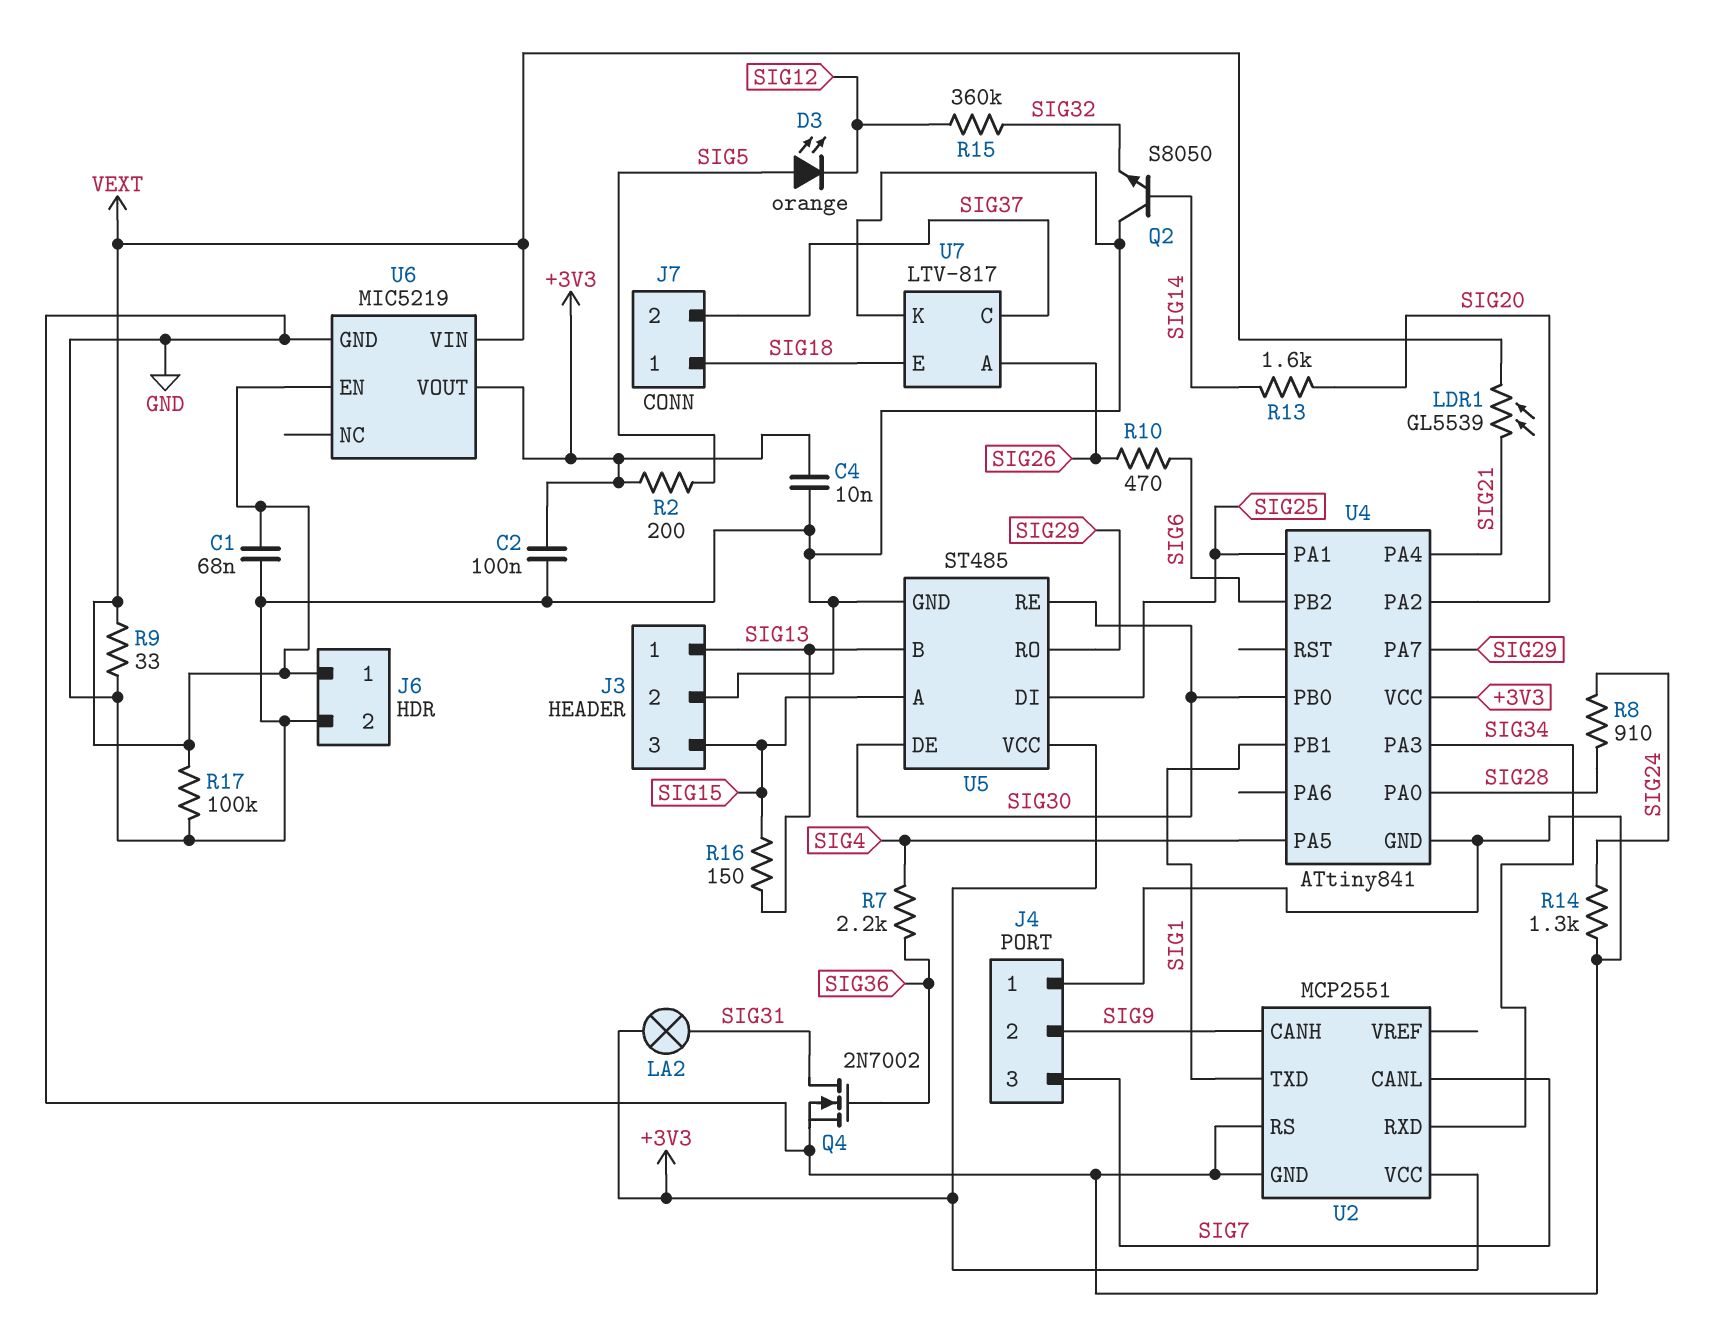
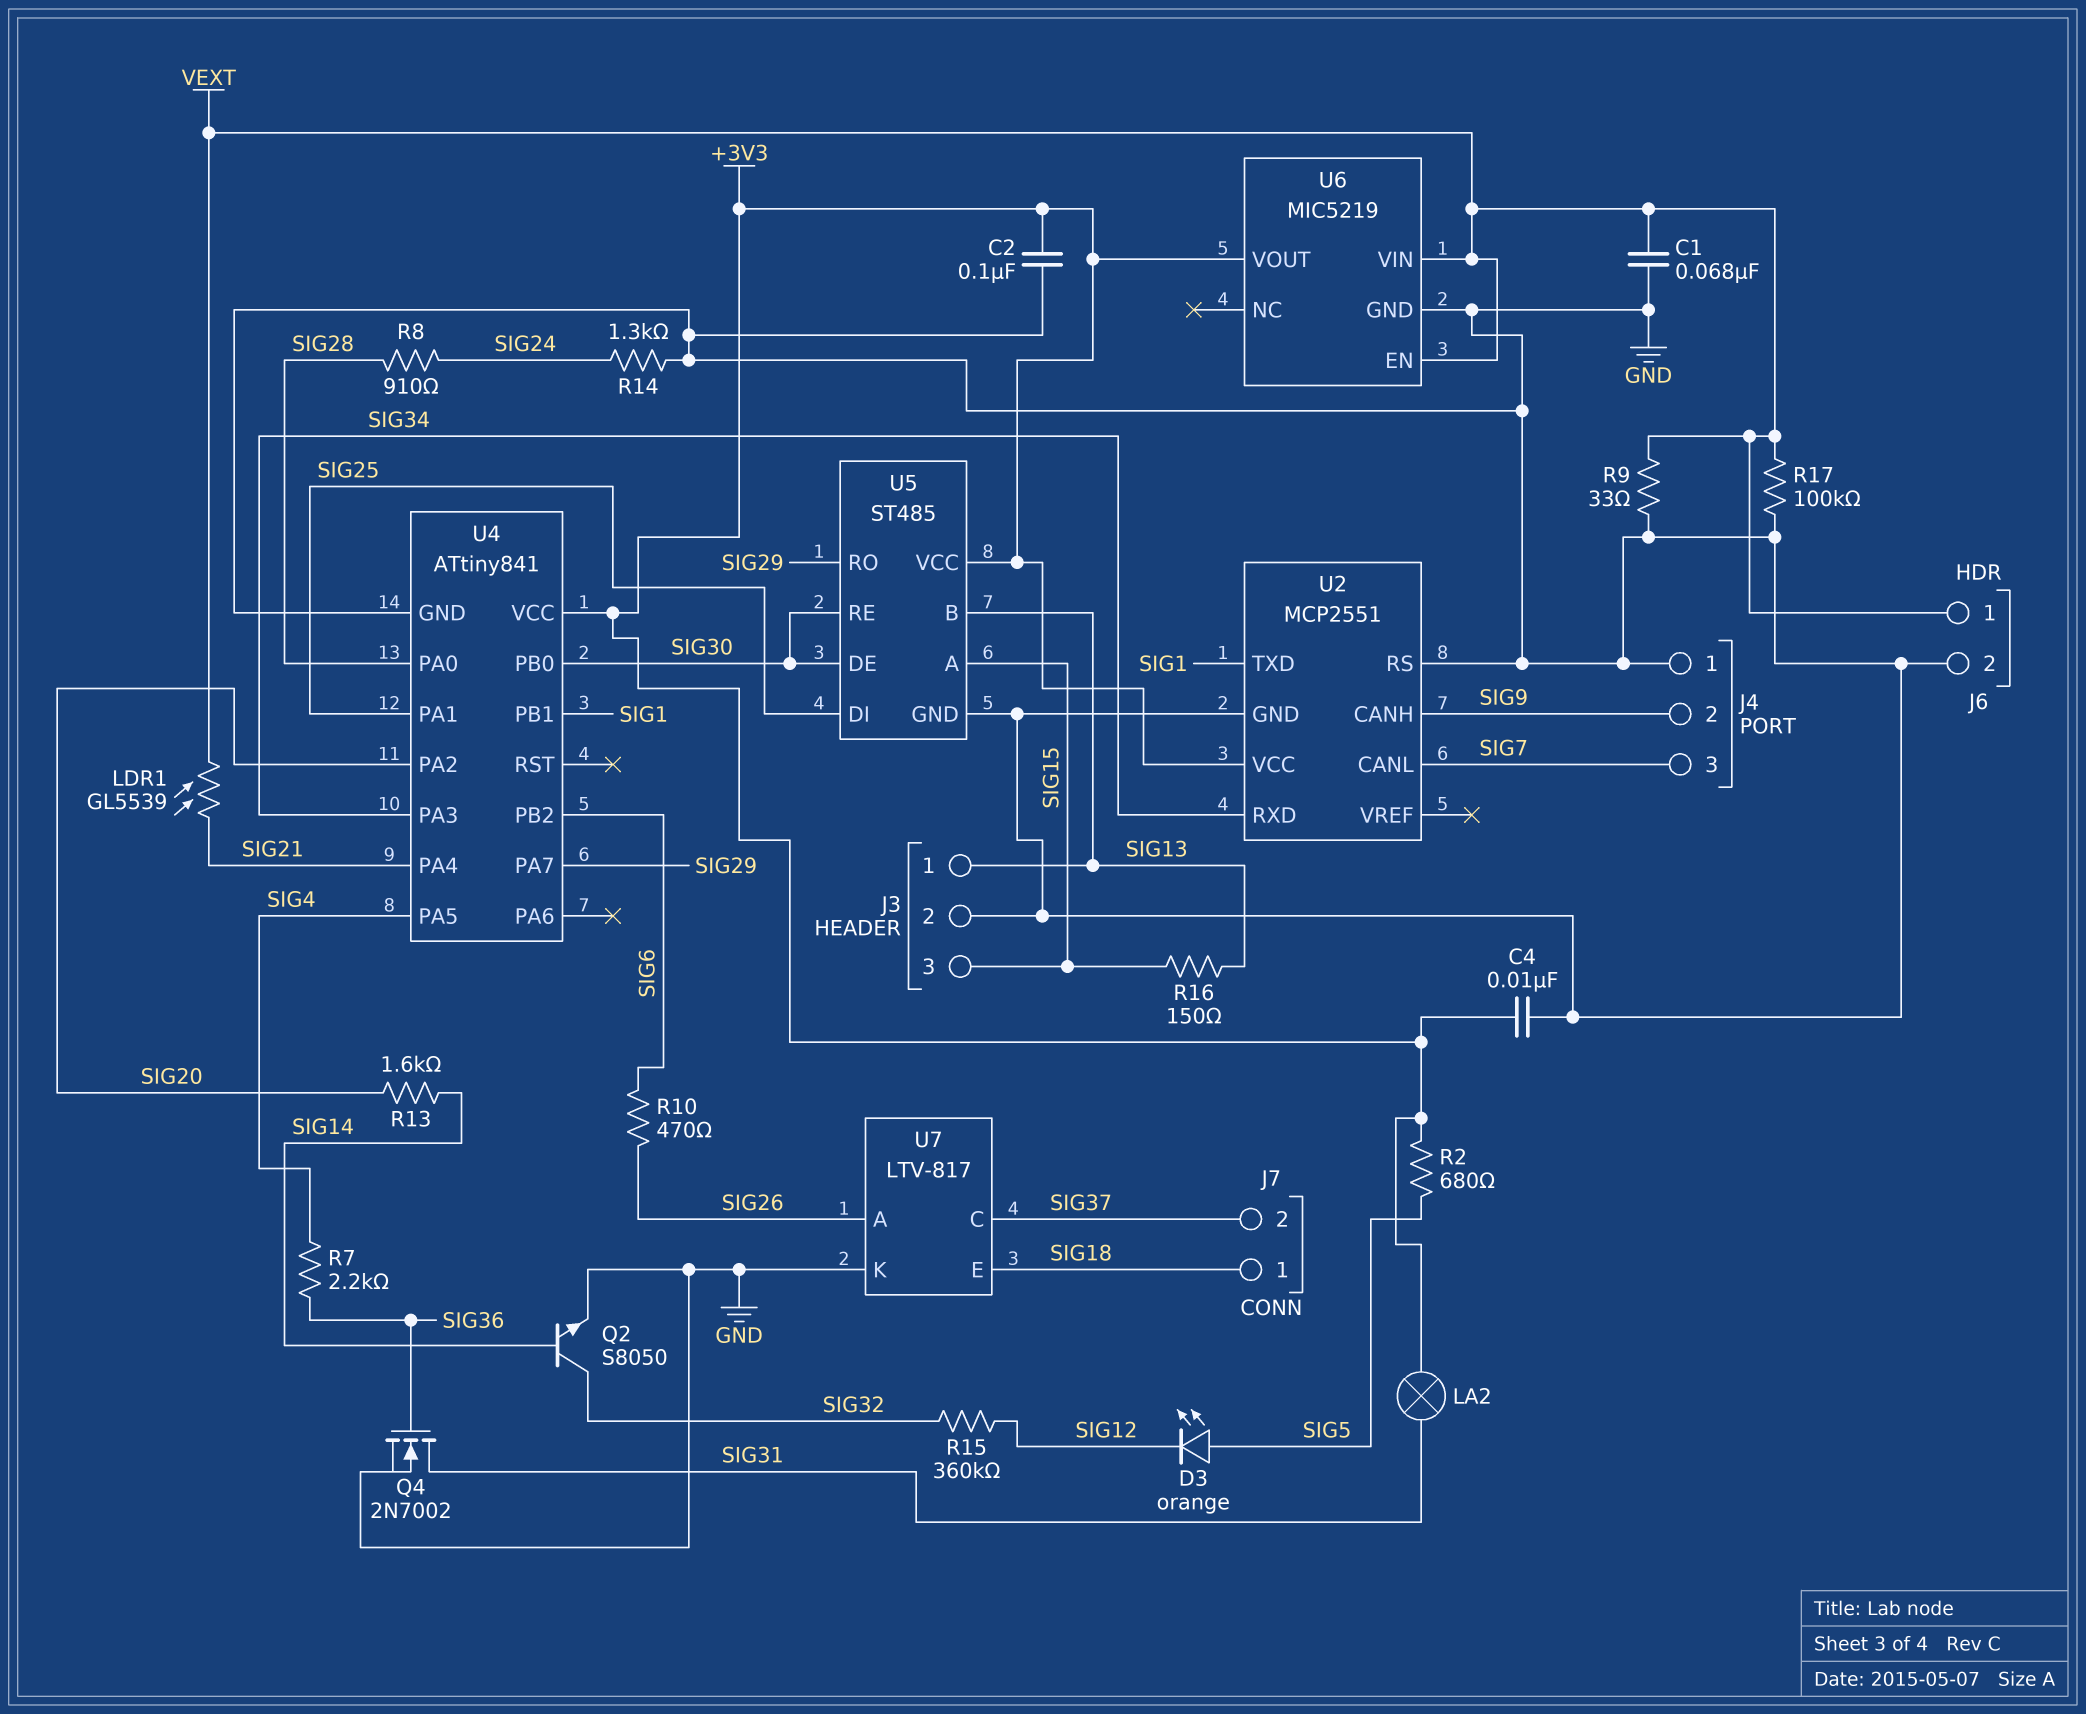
Q2: NPN S8050 (B SIG14, C GND, E SIG32) -> NPN S8050 (B SIG14, C SIG32, E GND)
R2: 200 (+3V3, SIG5) -> 680 (+3V3, SIG5)

